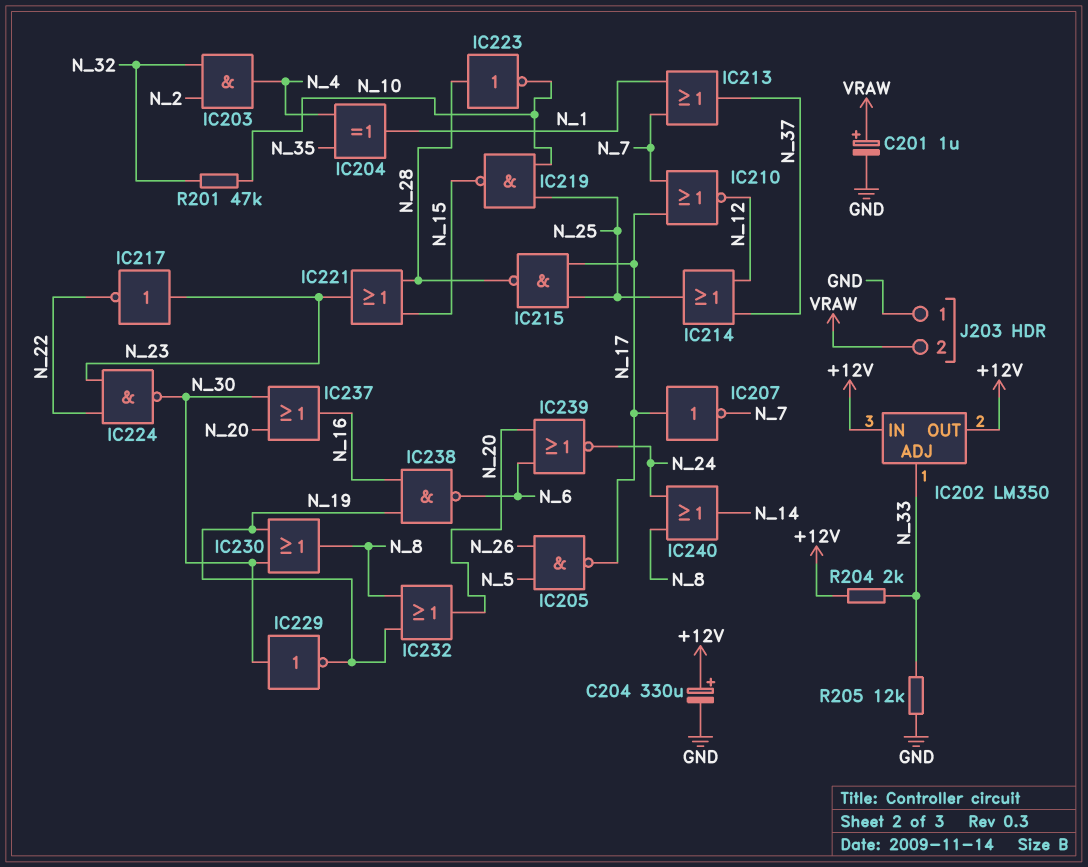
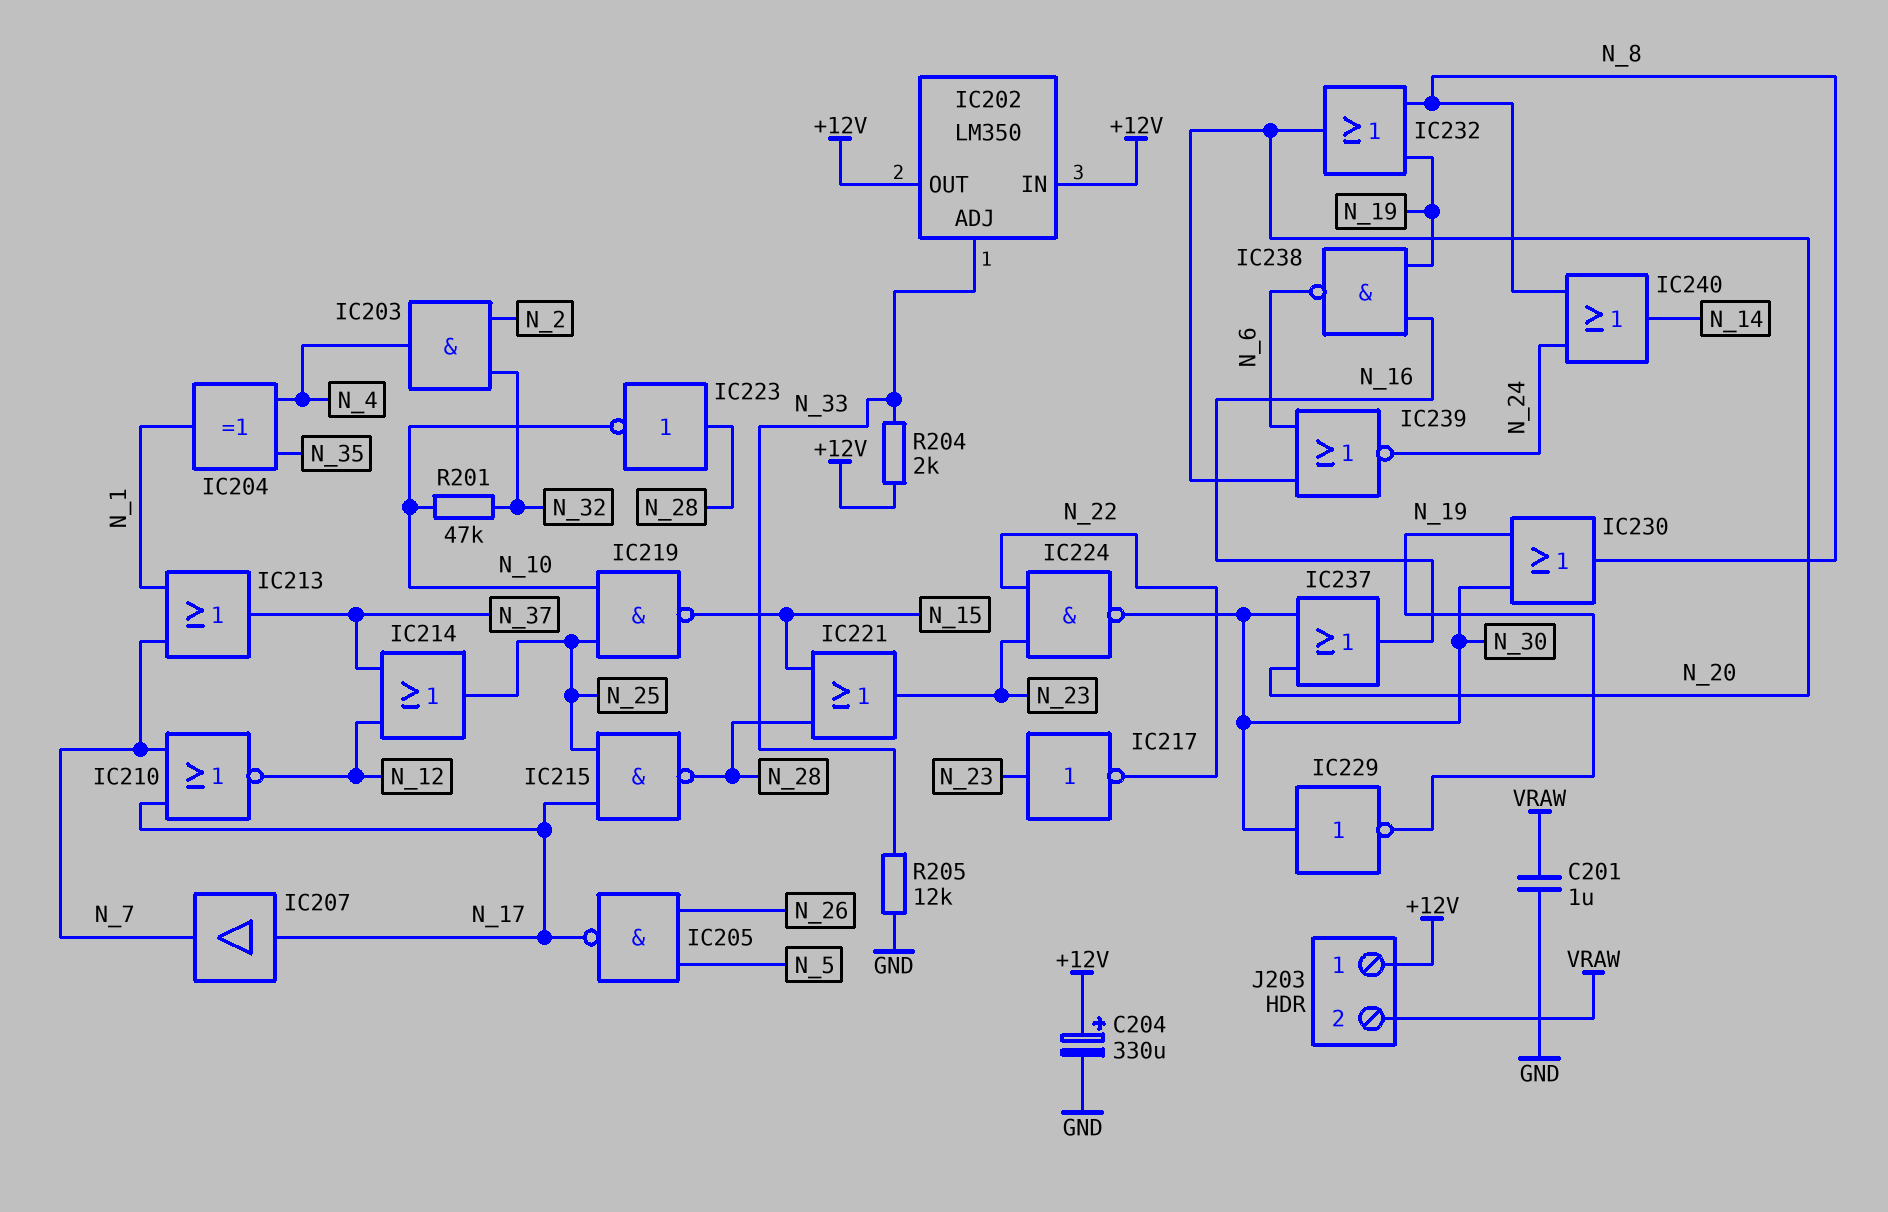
C201: 1uF (plus VRAW, minus GND) -> 1uF (GND, VRAW)
IC207: NOT (in N_17, out N_7) -> buffer (in N_17, out N_7)
J203 pin 1: GND -> +12V

